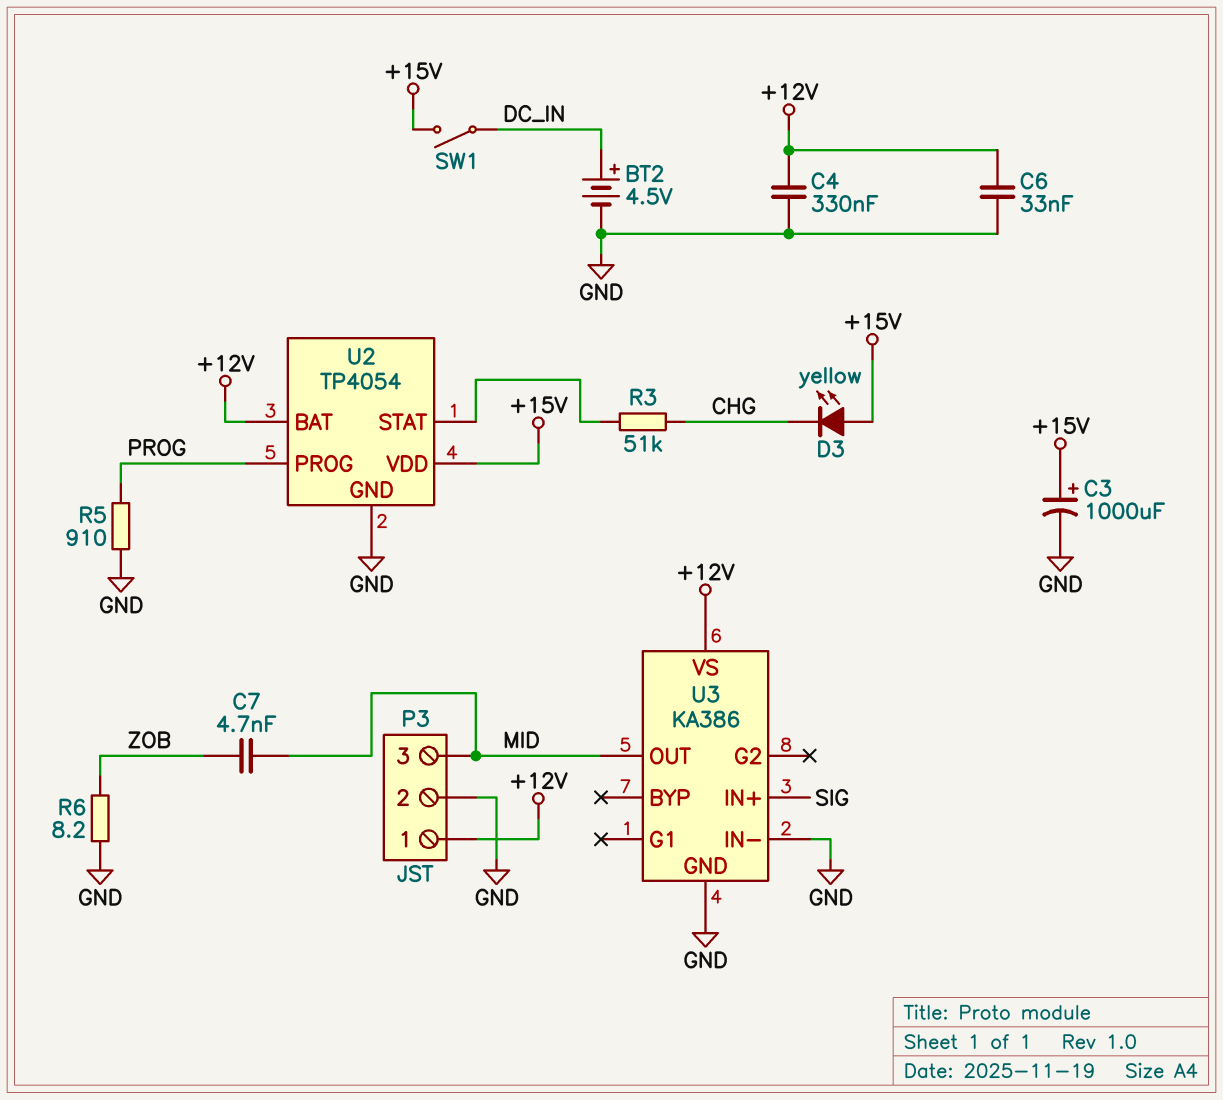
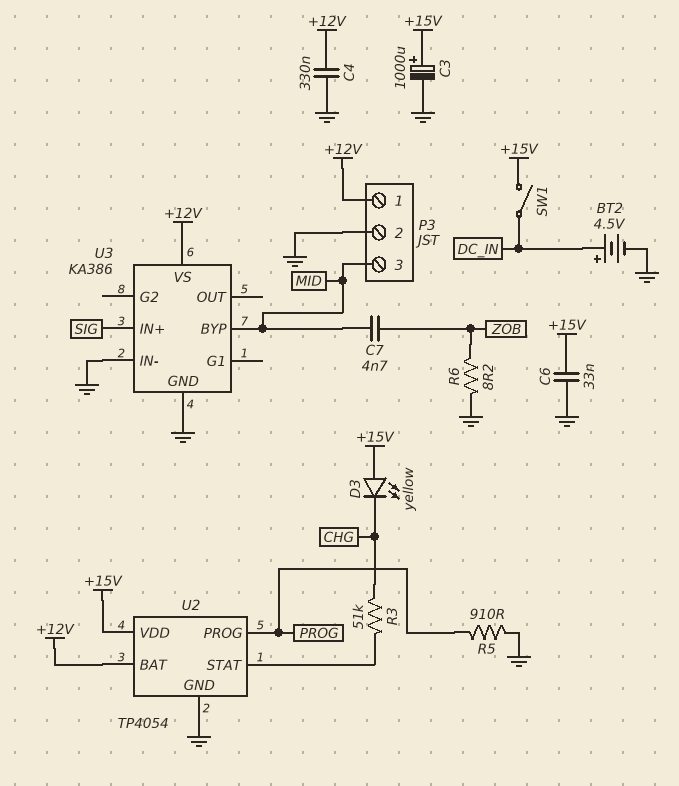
C6: 33nF (+12V, GND) -> 33nF (+15V, GND)
U3 pin BYP: none -> MID
U3 pin OUT: MID -> none

